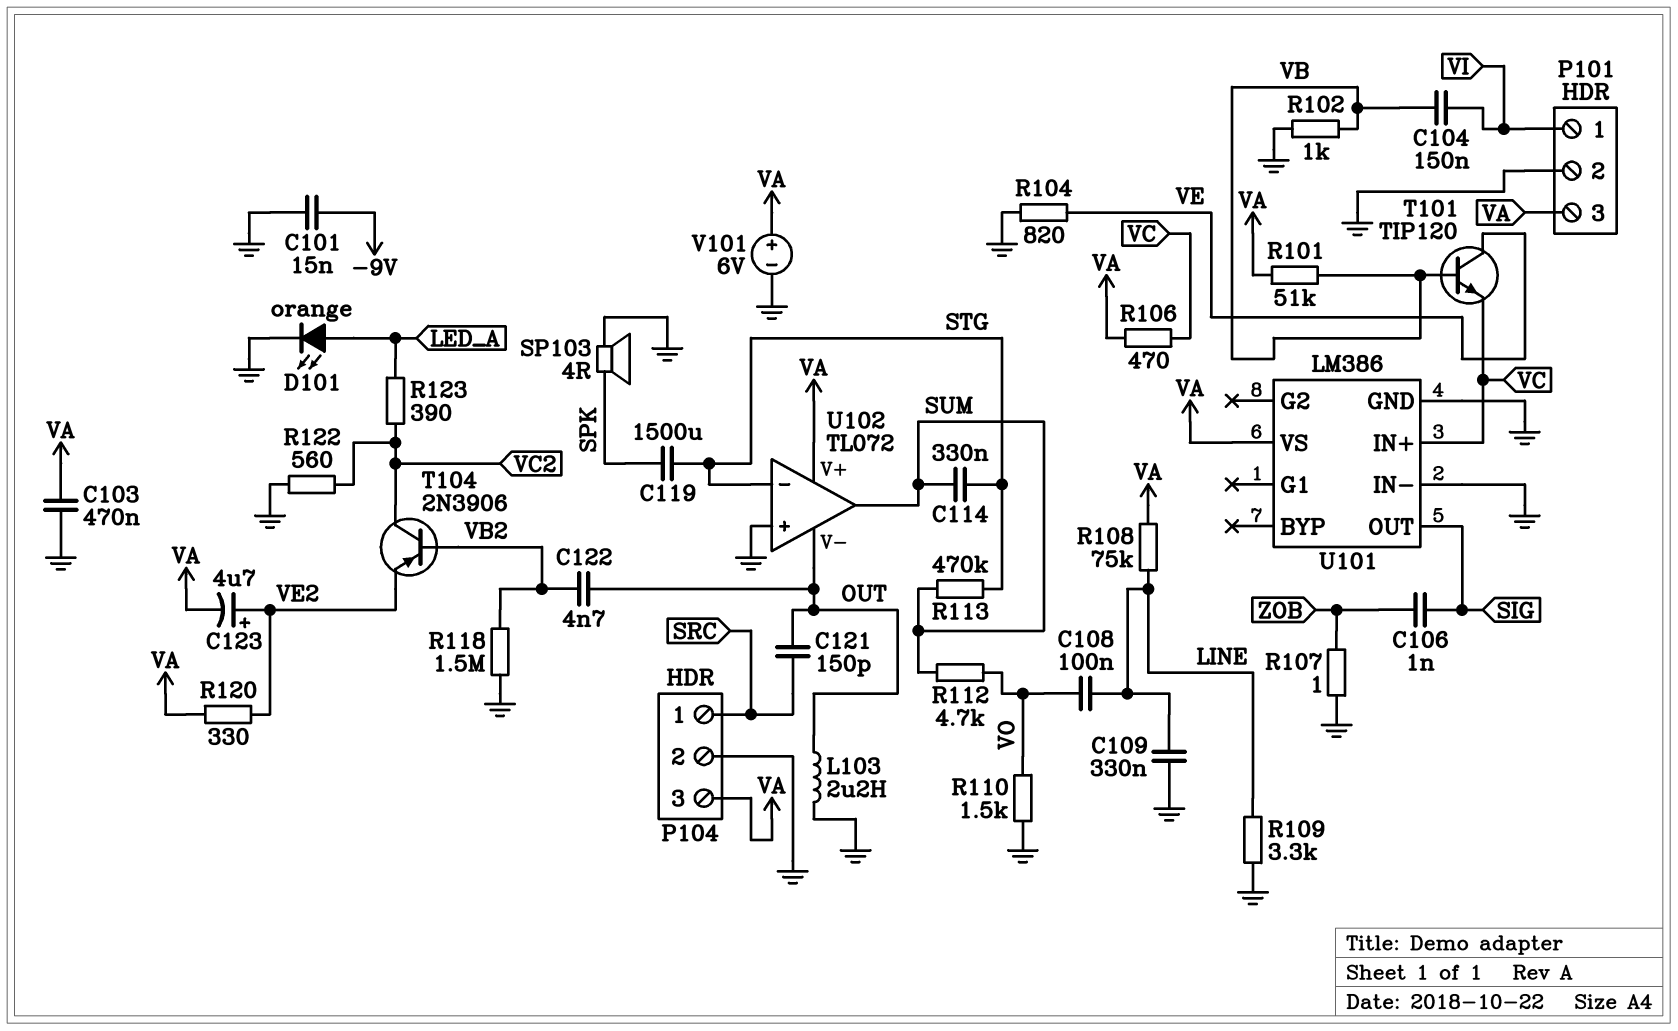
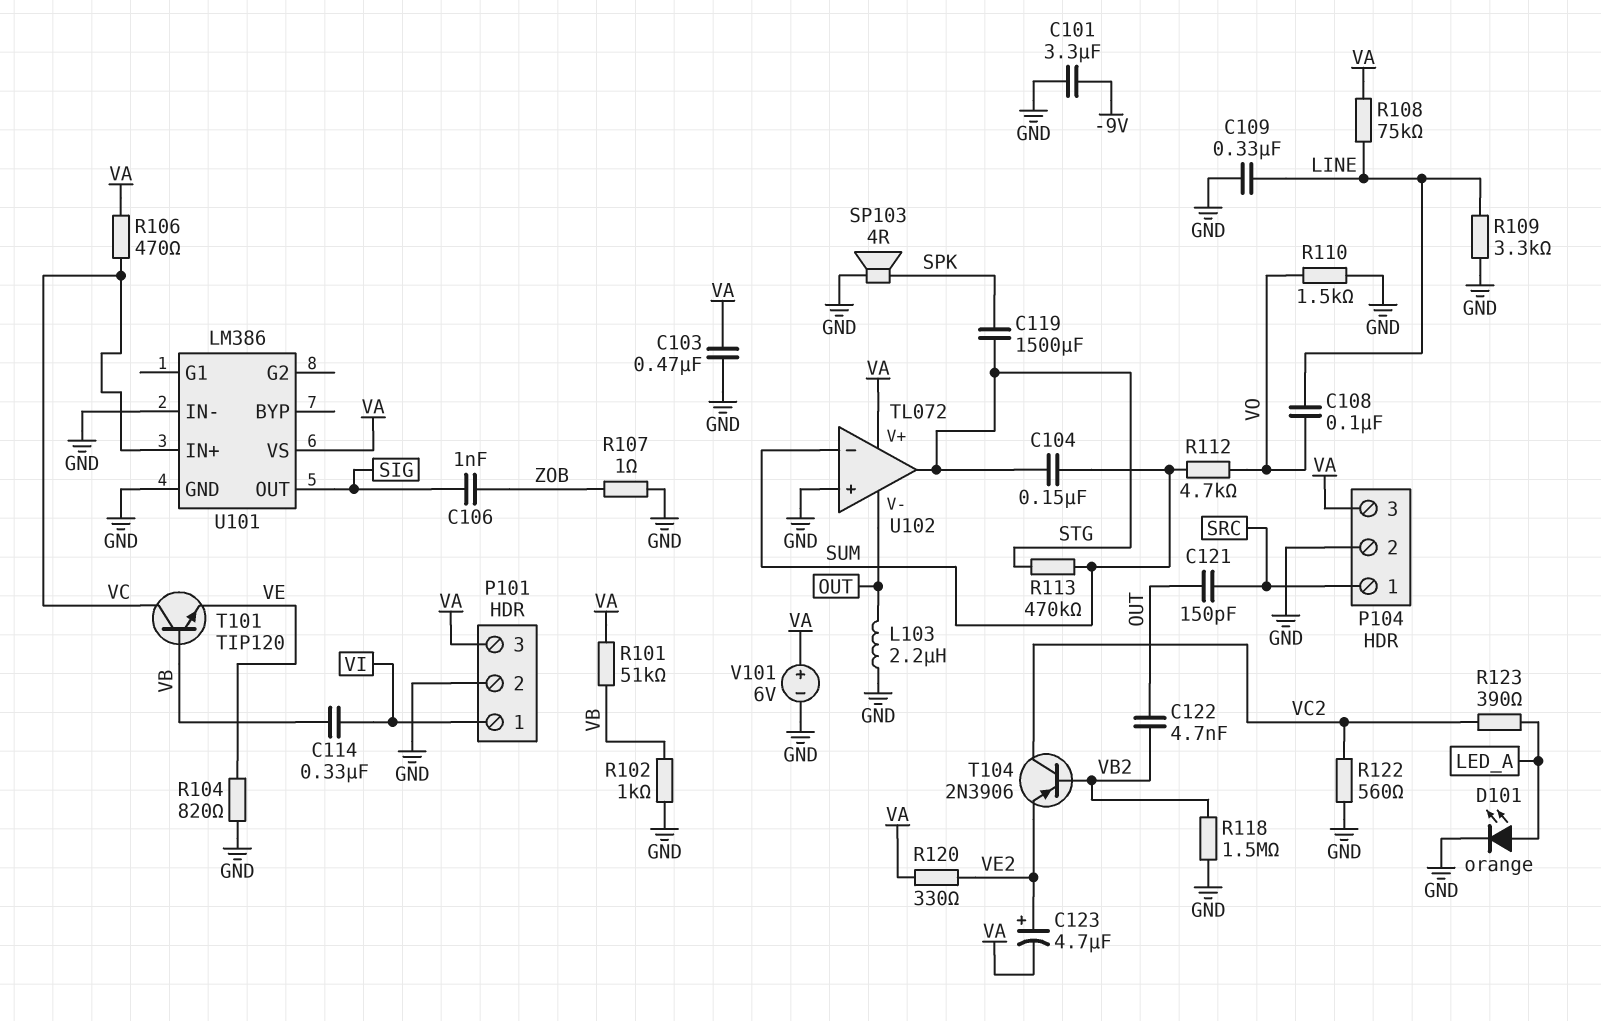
C101: 15nF (-9V, GND) -> 3.3uF (-9V, GND)
C104: 150nF (VB, VI) -> 150nF (STG, SUM)
C114: 330nF (STG, SUM) -> 330nF (VB, VI)
T101: NPN TIP120 (B VB, C VE, E VC) -> NPN TIP120 (B VB, C VC, E VE)
U102 pin in-: STG -> SUM
U102 pin out: SUM -> STG

